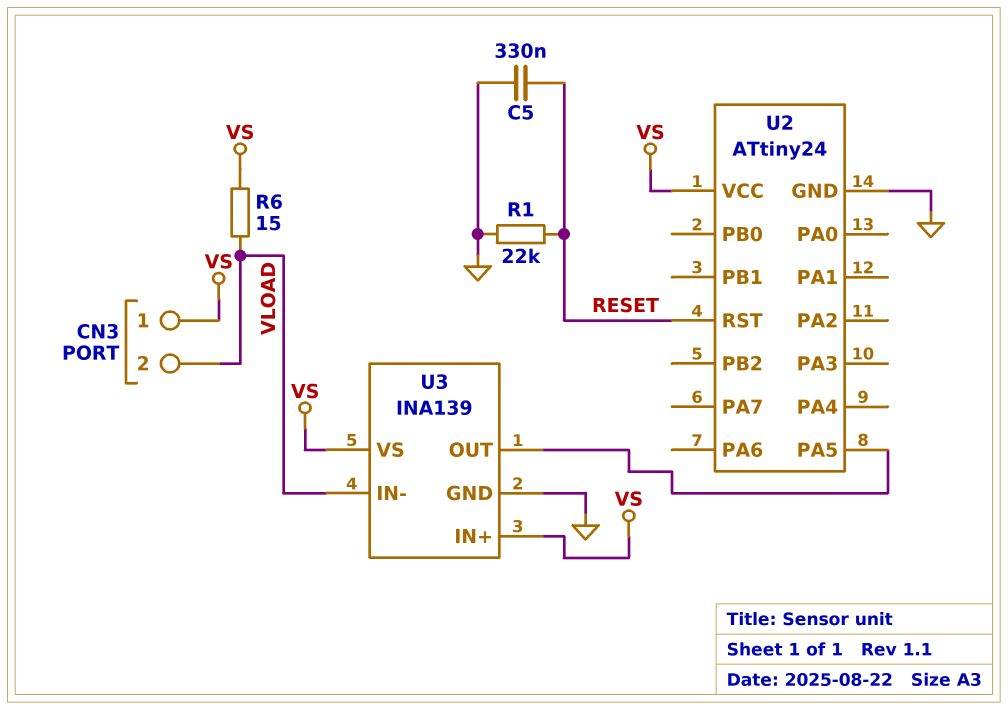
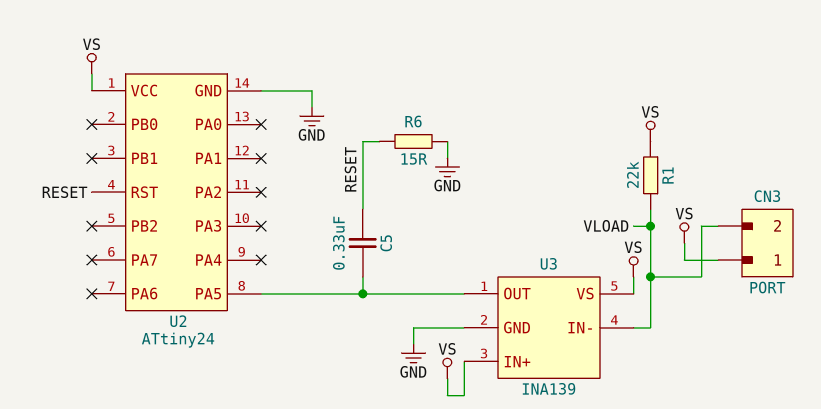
C5: 330nF (GND, RESET) -> 330nF (RESET, U2/PA5)
R1: 22k (GND, RESET) -> 22k (VLOAD, VS)
R6: 15 (VLOAD, VS) -> 15 (GND, RESET)

